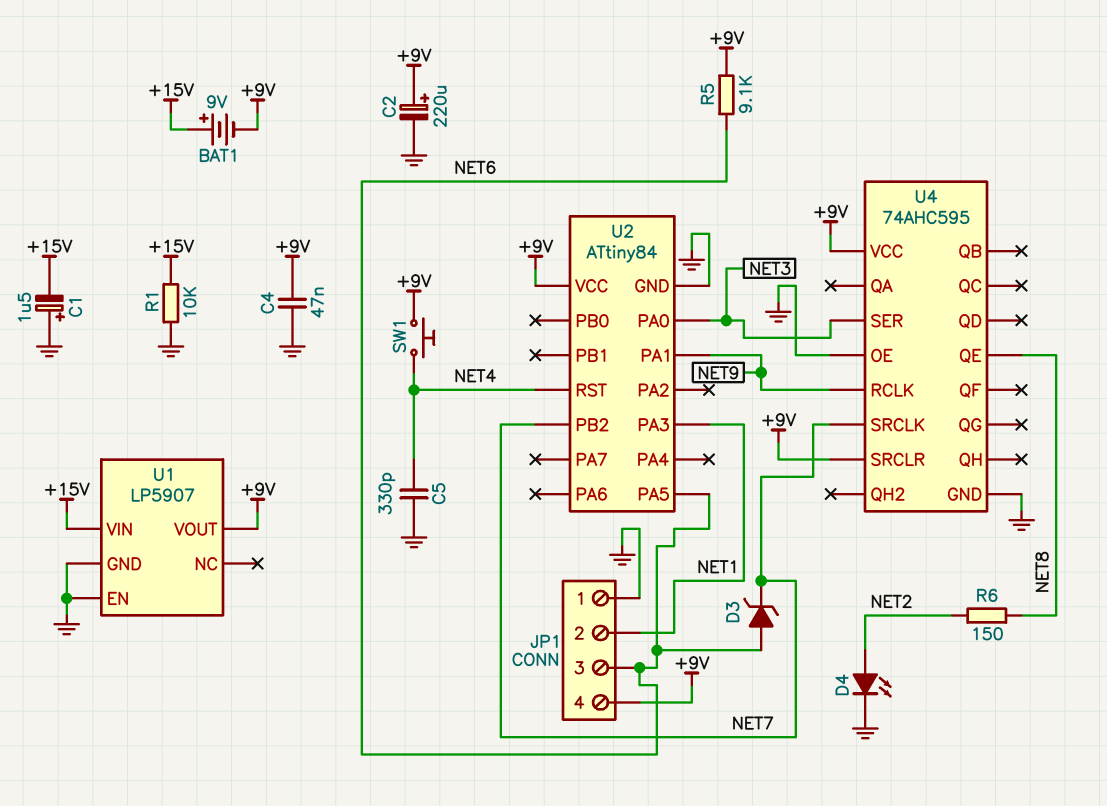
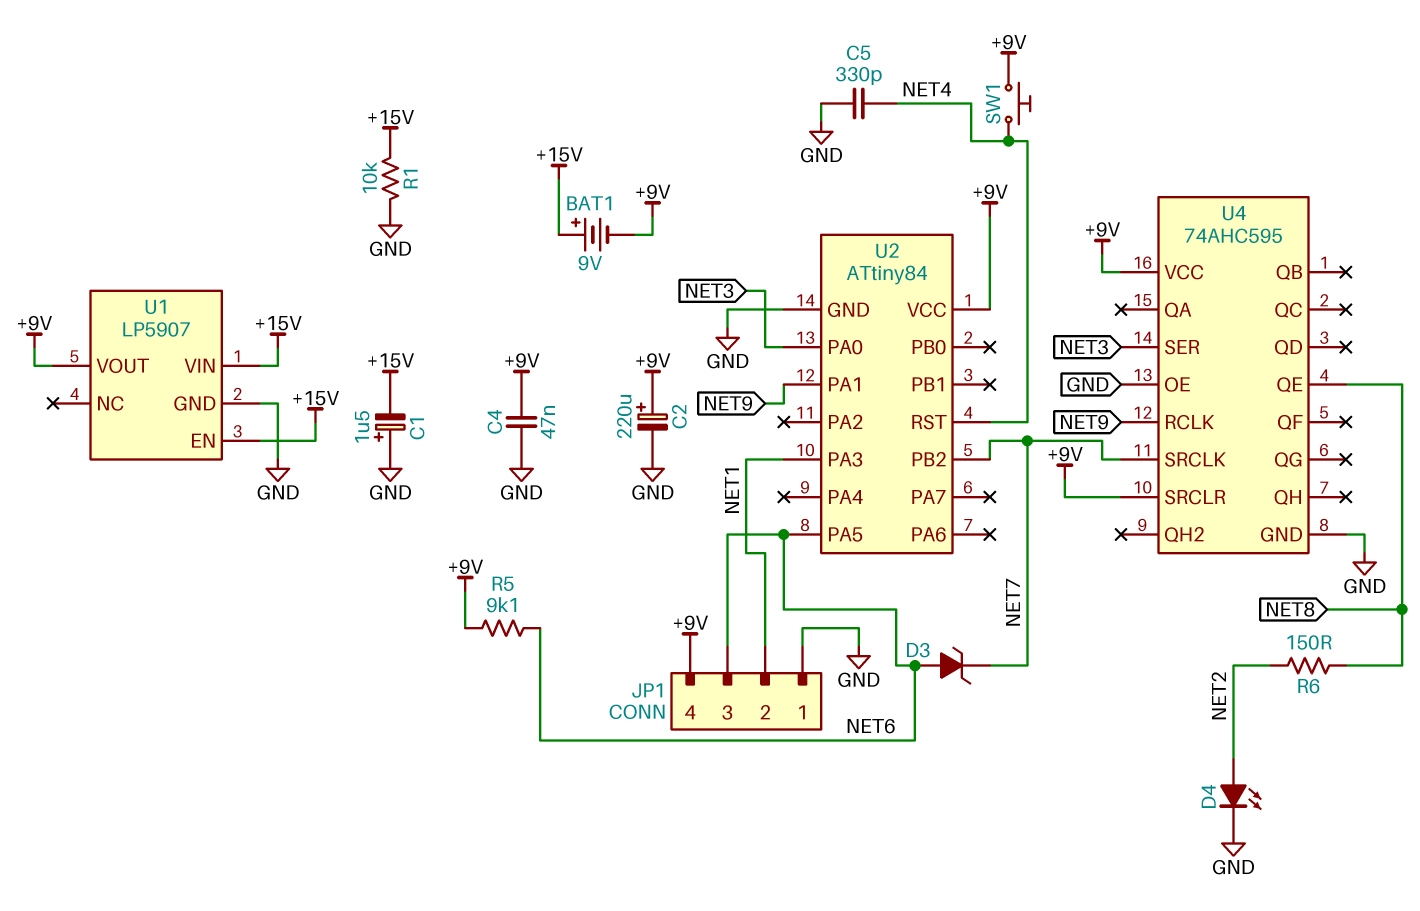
U1 pin EN: GND -> +15V

